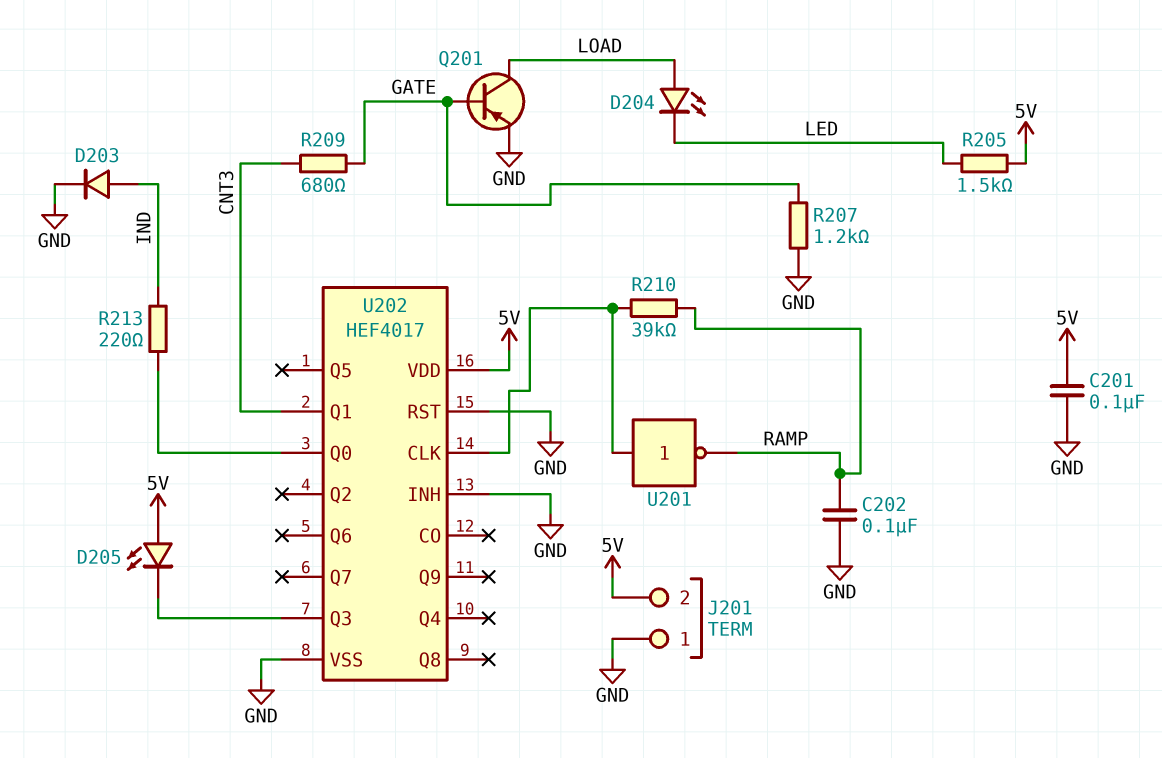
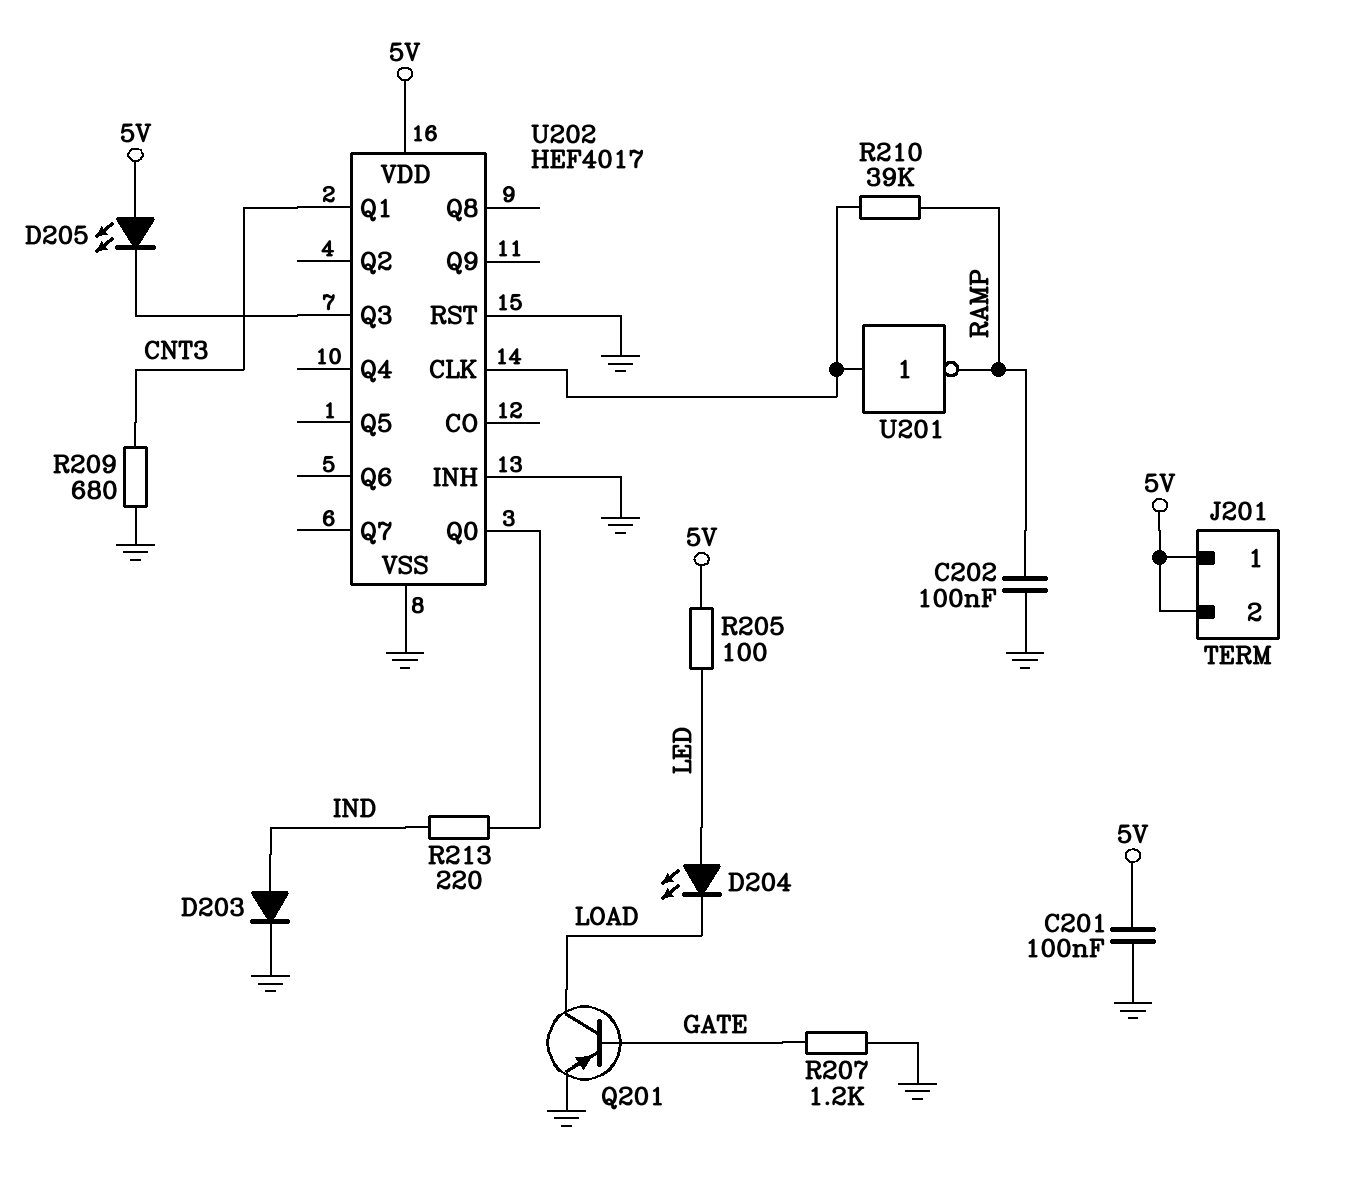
D204: LED (A LOAD, K LED) -> LED (A LED, K LOAD)
J201 pin 1: GND -> 5V
R205: 1.5k (5V, LED) -> 100 (5V, LED)
R209: 680 (CNT3, GATE) -> 680 (CNT3, GND)

